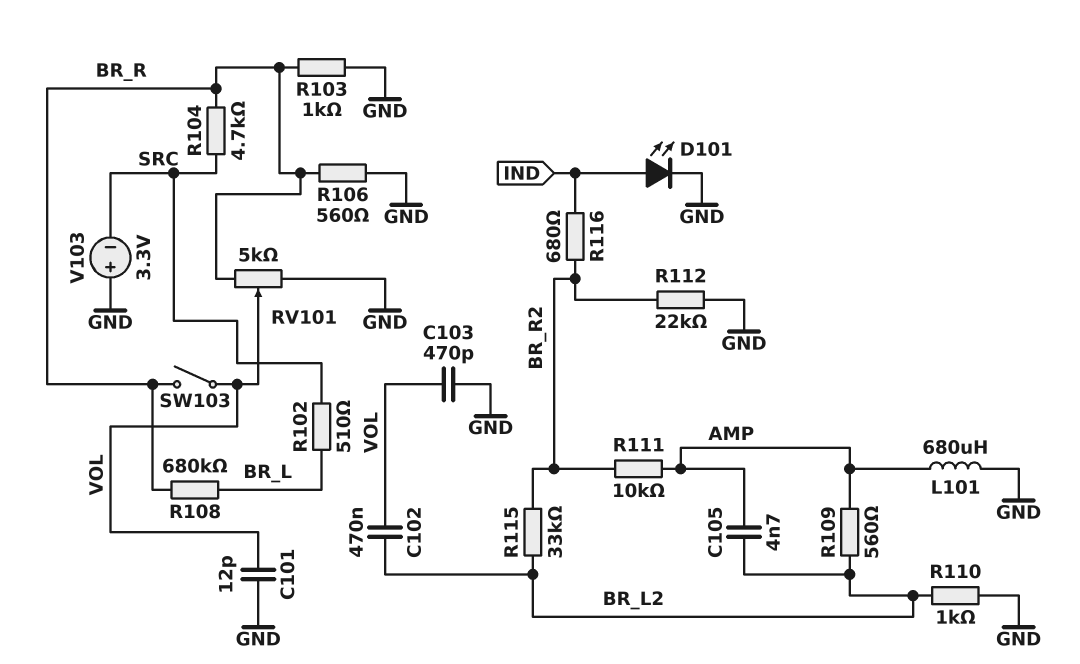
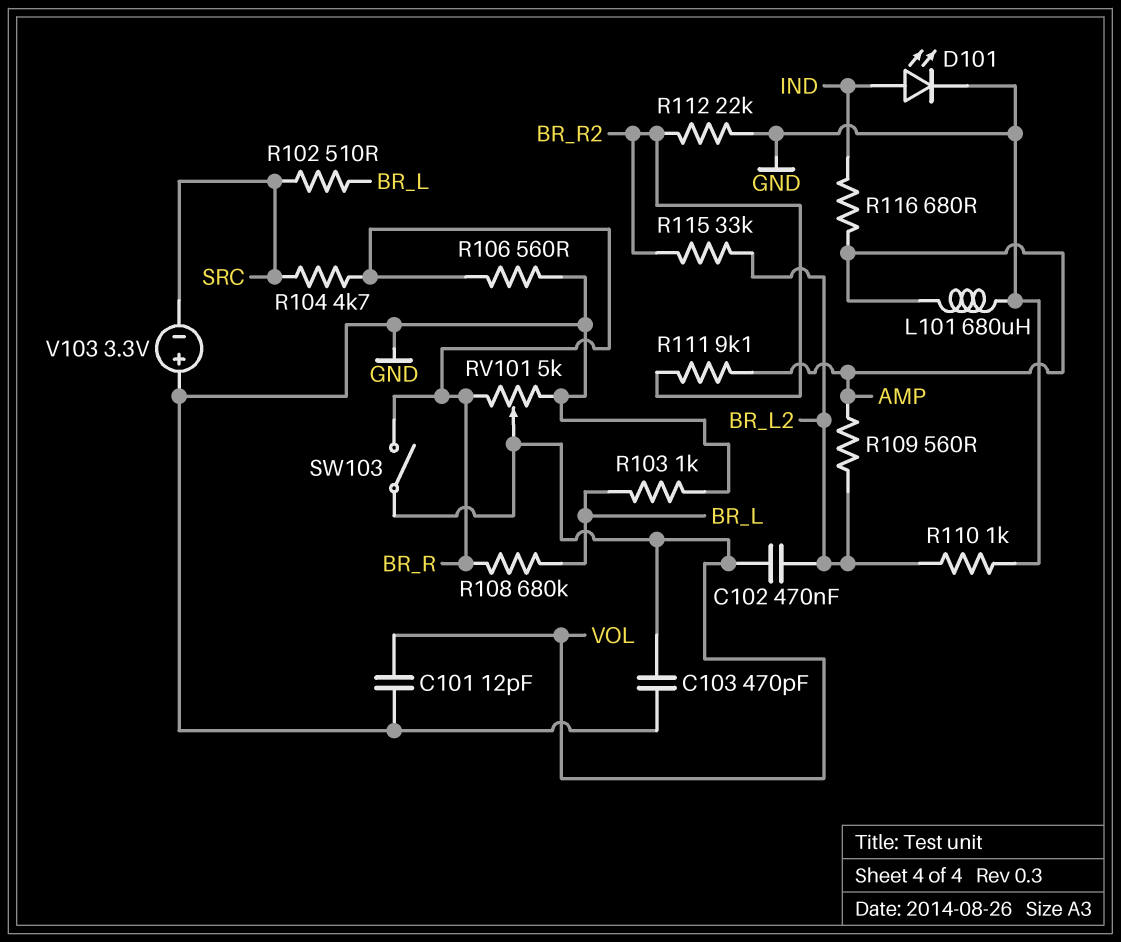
C105: 4.7nF (AMP, BR_L2) -> none
R103: 1k (BR_R, GND) -> 1k (BR_L, GND)
R111: 10k (AMP, BR_R2) -> 9.1k (AMP, BR_R2)
R116: 680 (BR_R2, IND) -> 680 (AMP, IND)

